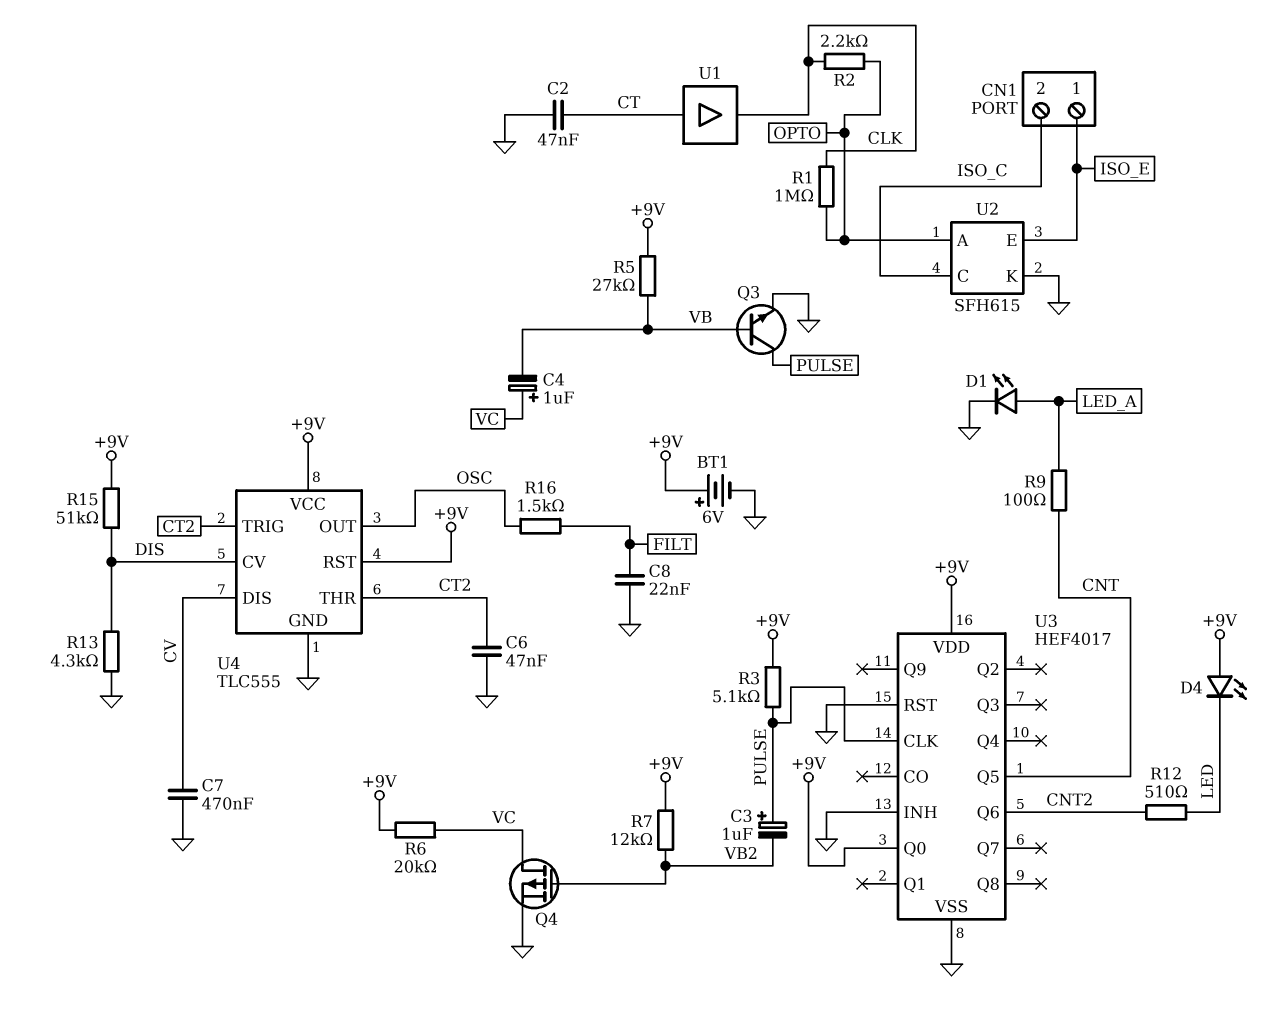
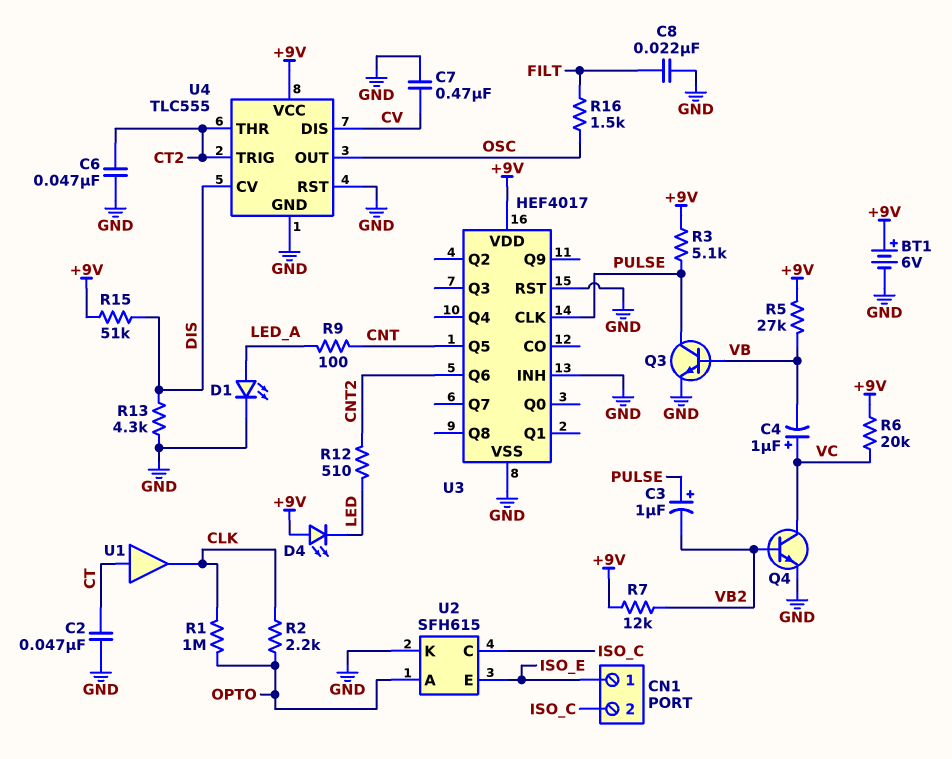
Q4: PMOS (G VB2, D VC, S GND) -> NPN (B VB2, C VC, E GND)
U3 pin Q0: +9V -> none
U4 pin RST: +9V -> GND

